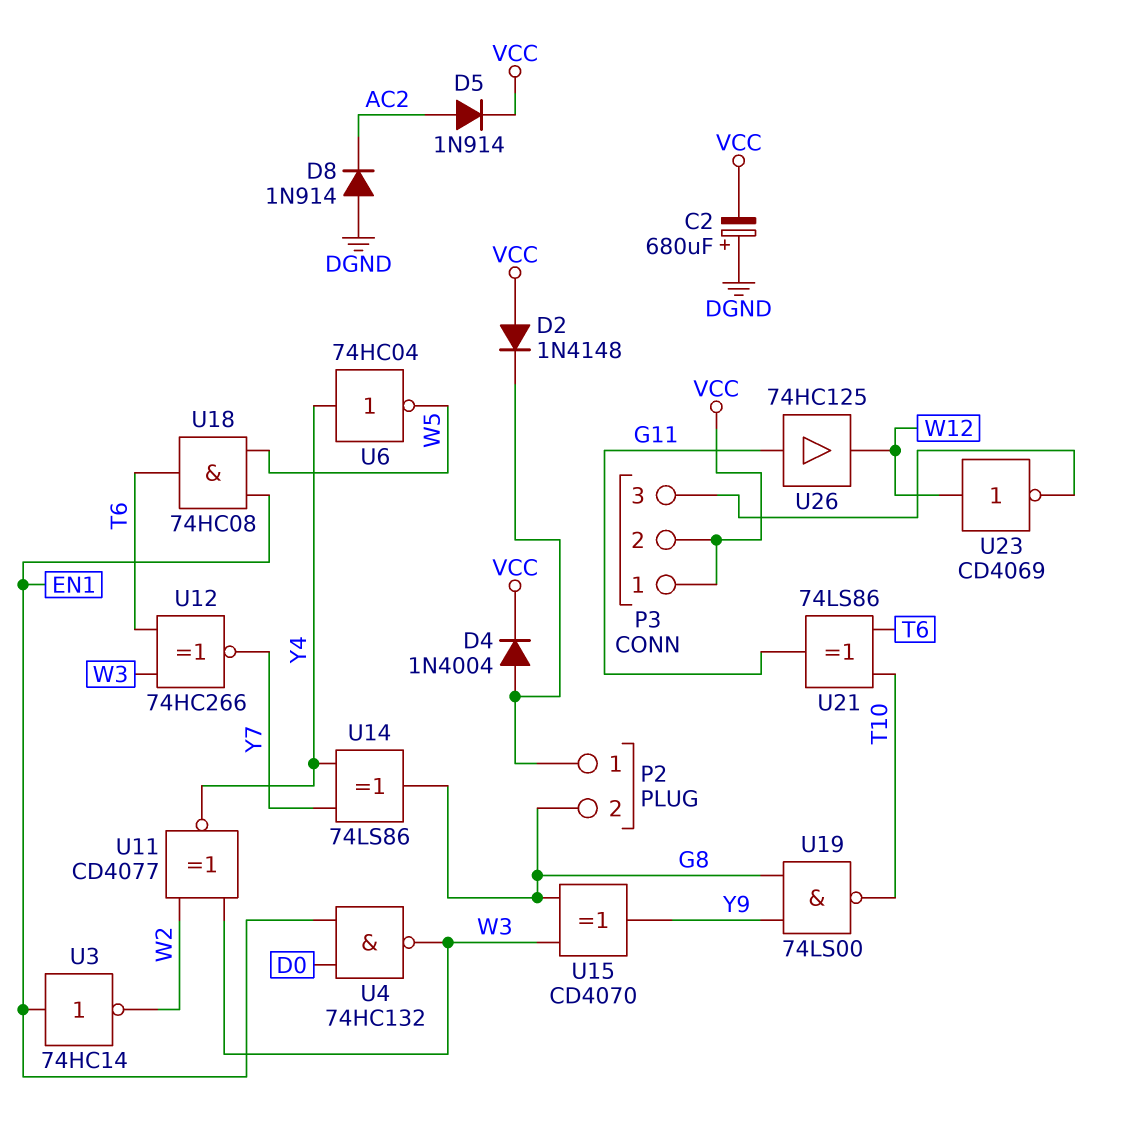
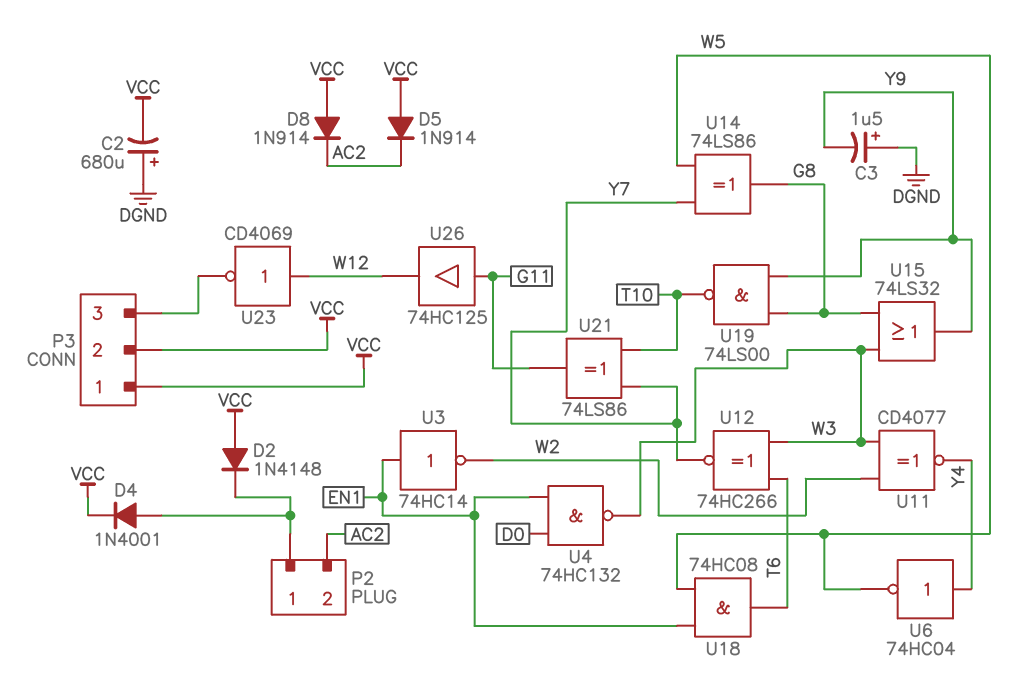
C3: none -> 1.5uF (plus DGND, minus Y9)
D4: diode 1N4004 (A P2/1, K VCC) -> diode 1N4001 (A P2/1, K VCC)
D5: diode 1N914 (A AC2, K VCC) -> diode 1N914 (A VCC, K AC2)
D8: diode 1N914 (A DGND, K AC2) -> diode 1N914 (A VCC, K AC2)
P2 pin 2: G8 -> AC2
U14: XOR 74LS86 (in Y4, in Y7, out G8) -> XOR 74LS86 (in W5, in Y7, out G8)
U15: XOR CD4070 (in G8, in W3, out Y9) -> OR 74LS32 (in G8, in W3, out Y9)
U21: XOR 74LS86 (in T6, in T10, out G11) -> XOR 74LS86 (in T10, in Y7, out G11)

